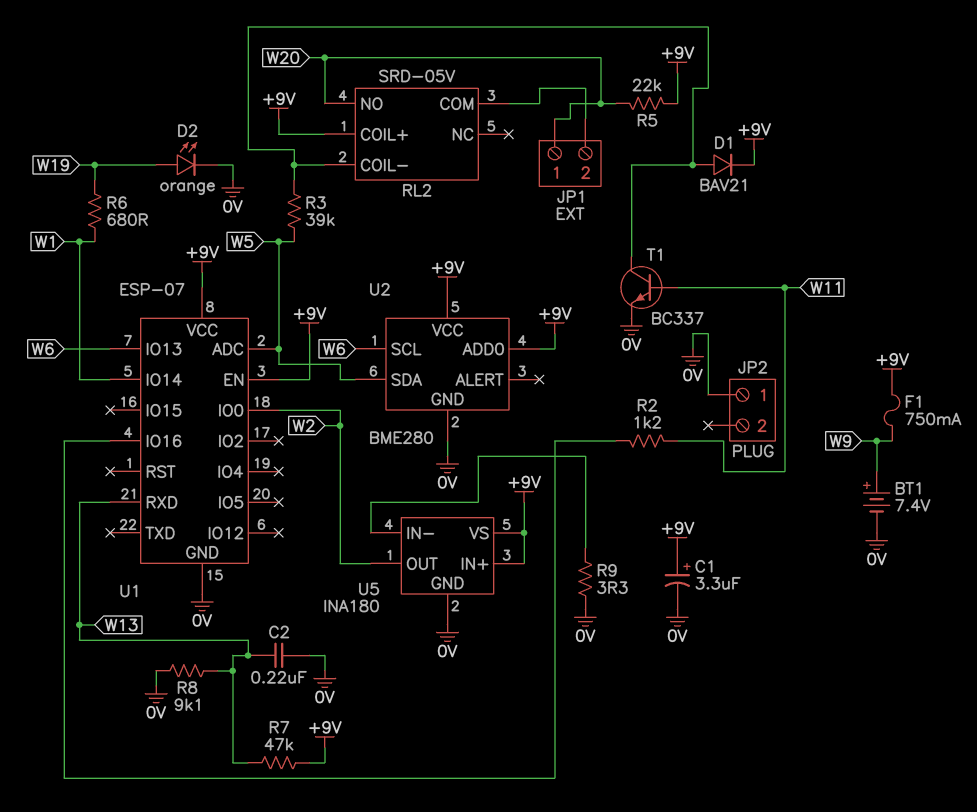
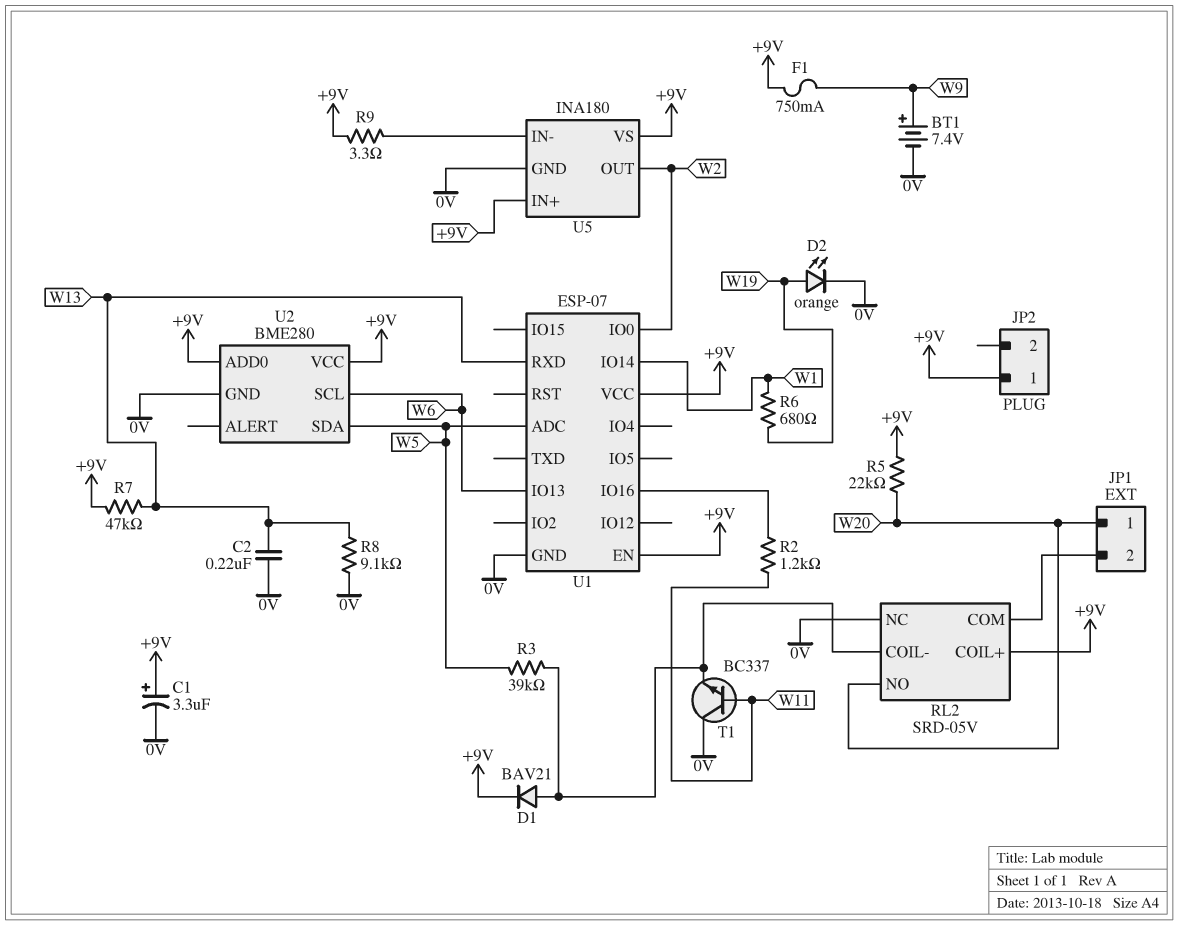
JP2 pin 1: 0V -> +9V
R9: 3.3 (0V, U5/IN-) -> 3.3 (+9V, U5/IN-)
RL2 pin NC: none -> 0V
T1: NPN BC337 (B W11, C RL2/COIL-, E 0V) -> NPN BC337 (B W11, C 0V, E RL2/COIL-)

